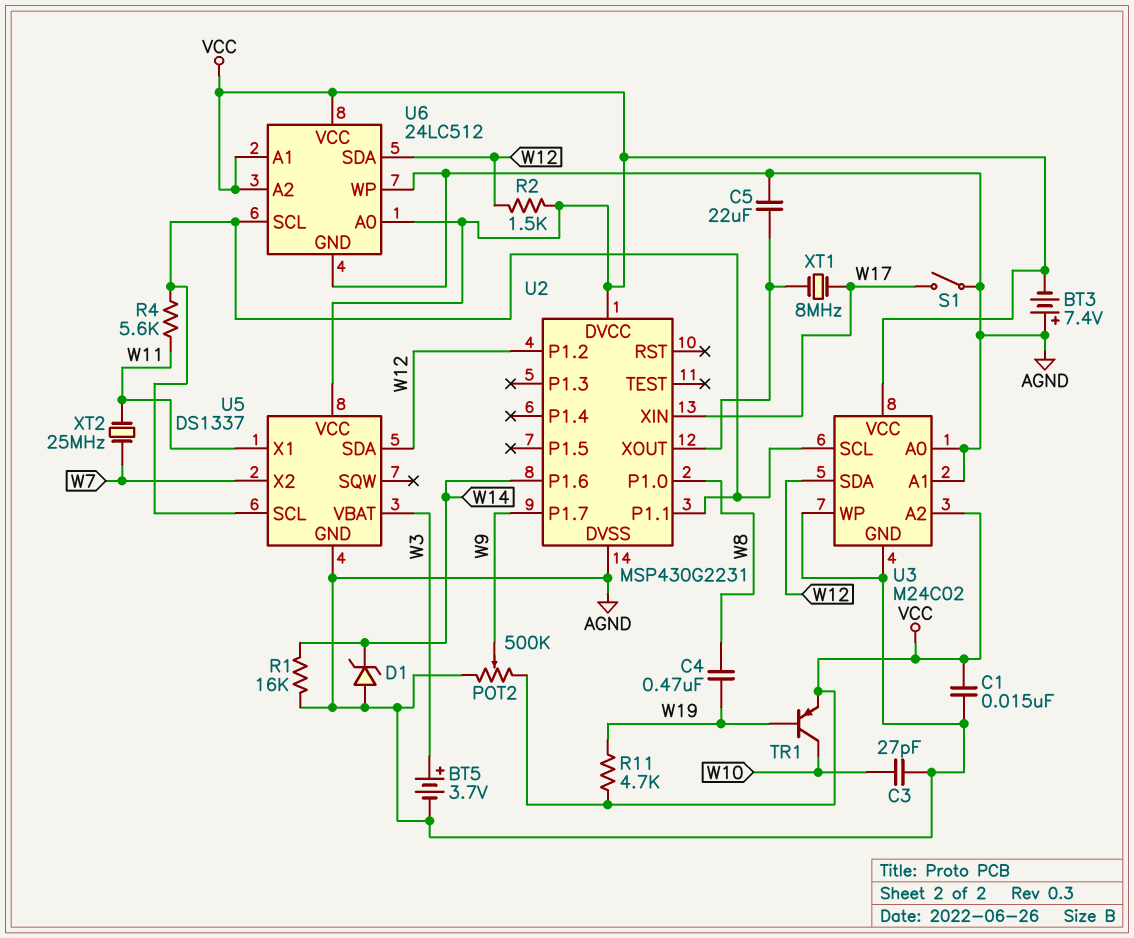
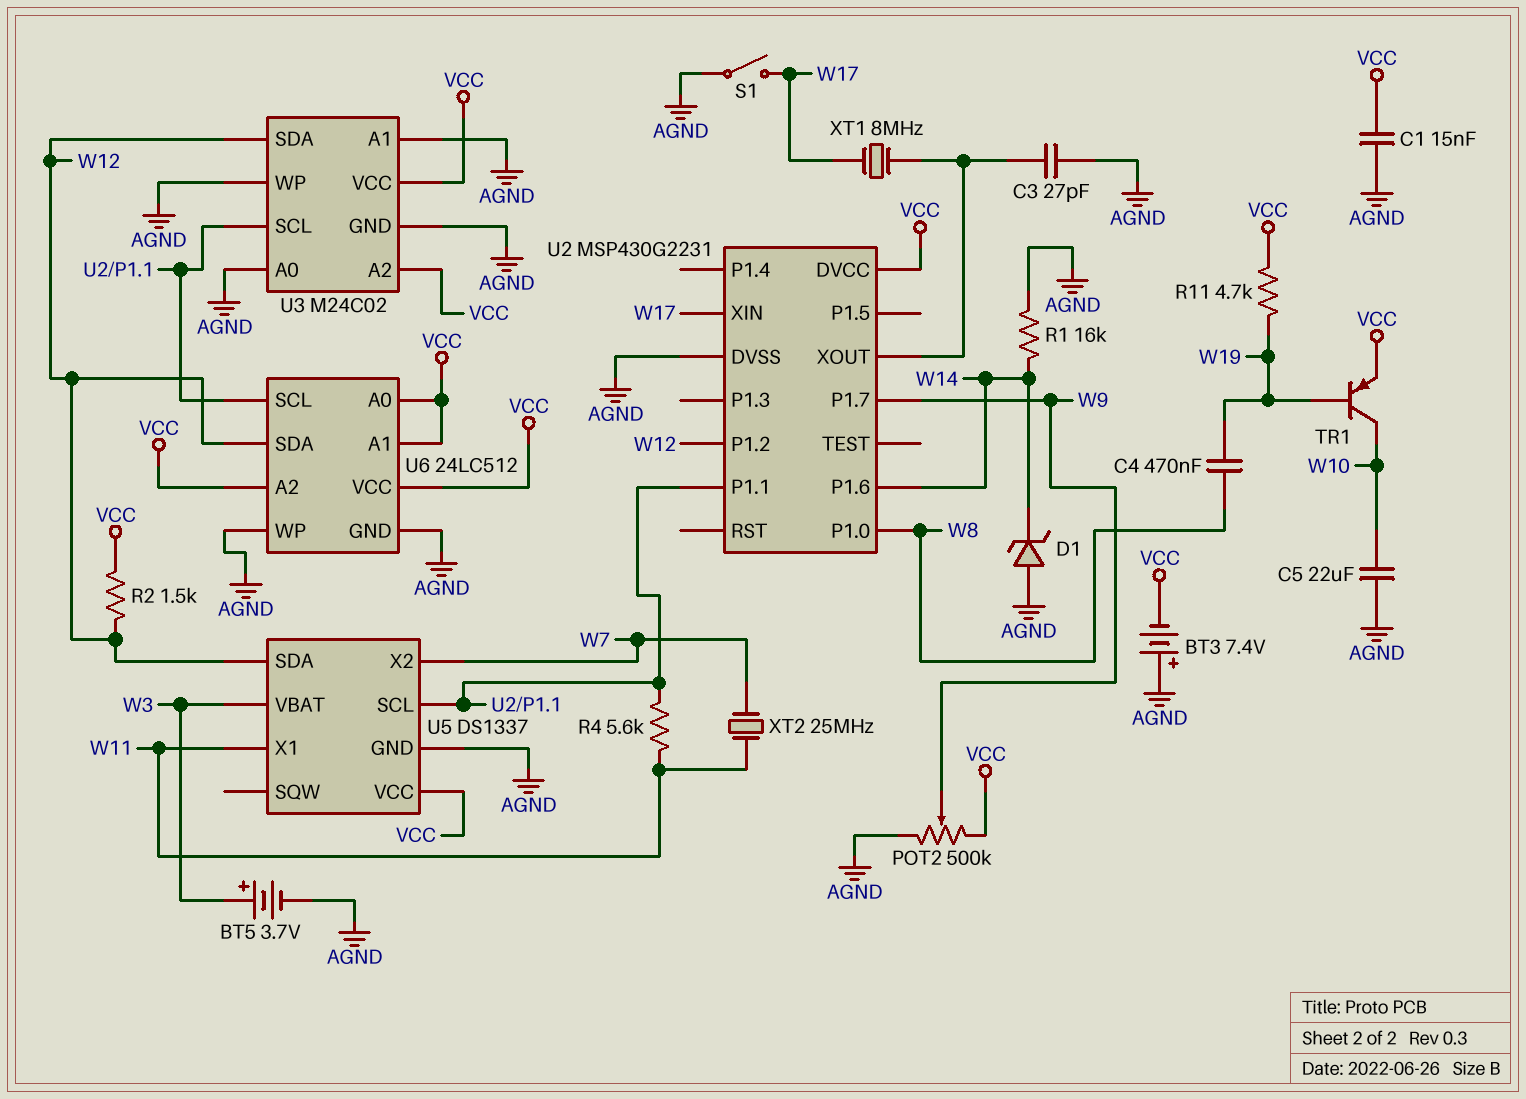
C3: 27pF (AGND, W10) -> 27pF (AGND, U2/XOUT)
C5: 22uF (AGND, U2/XOUT) -> 22uF (AGND, W10)

